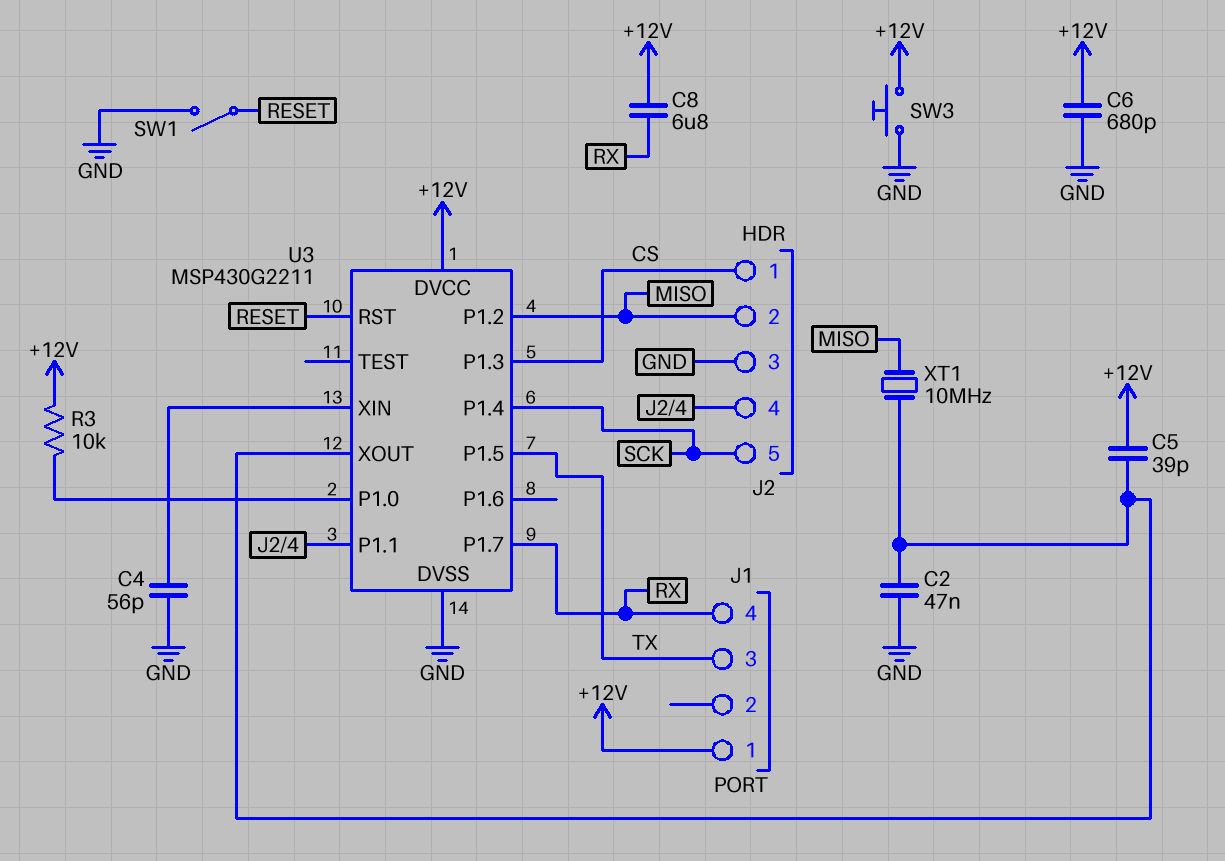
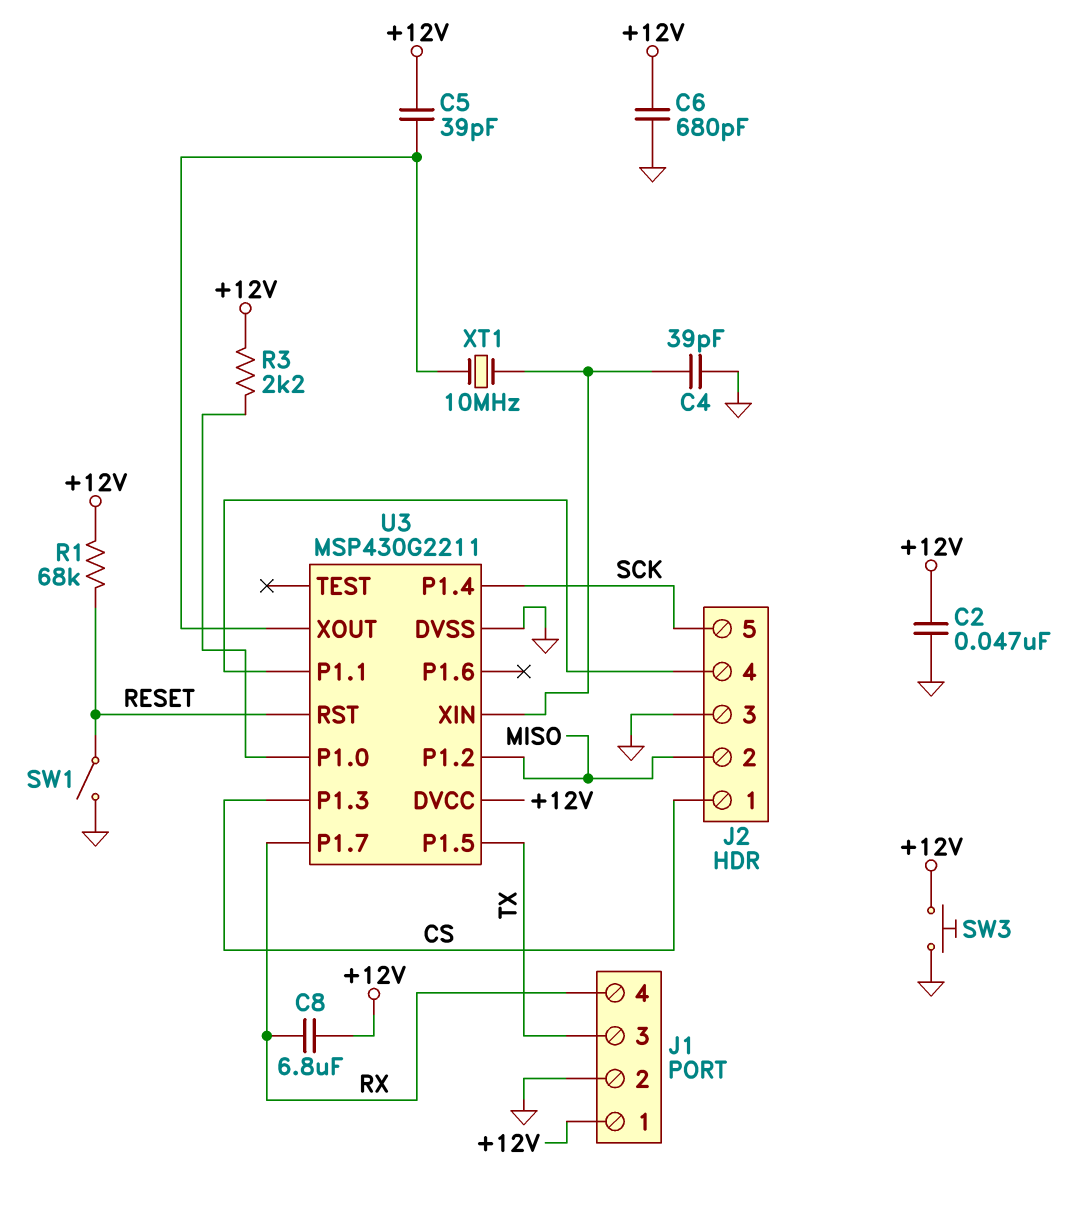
C2: 47nF (GND, U3/XOUT) -> 47nF (+12V, GND)
C4: 56pF (GND, U3/XIN) -> 39pF (GND, U3/XIN)
J1 pin 2: none -> GND
R1: none -> 68k (+12V, RESET)
R3: 10k (+12V, U3/P1.0) -> 2.2k (+12V, U3/P1.0)
XT1: 10MHz (MISO, U3/XOUT) -> 10MHz (U3/XIN, U3/XOUT)

